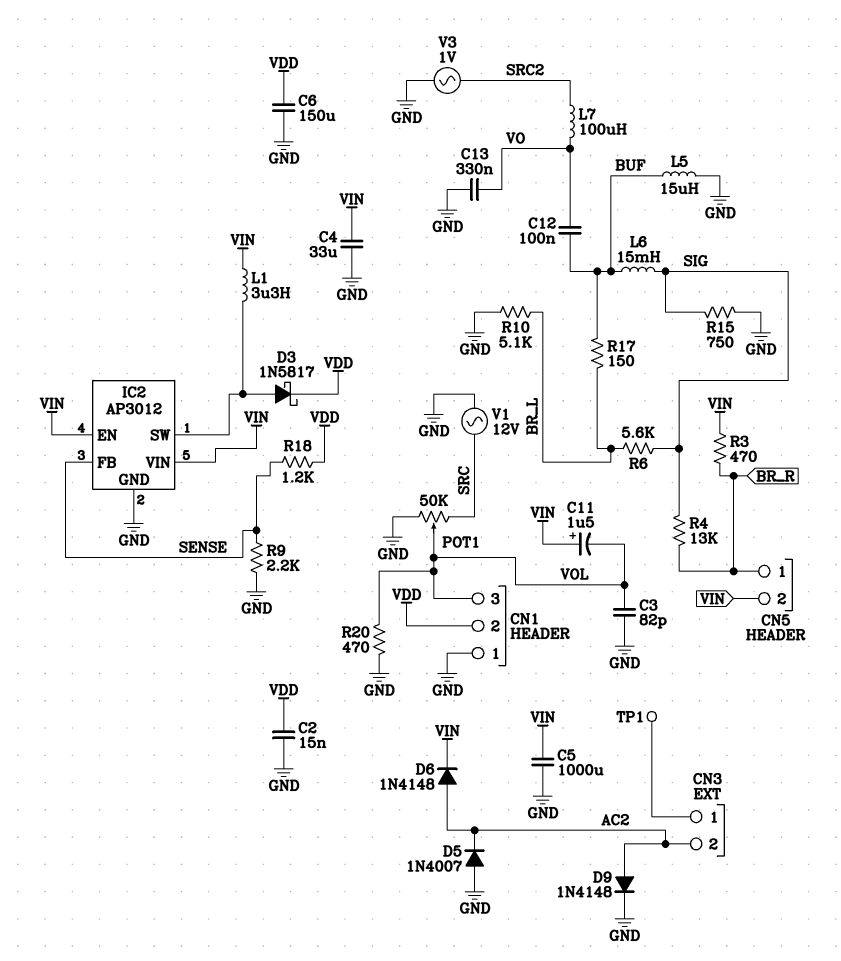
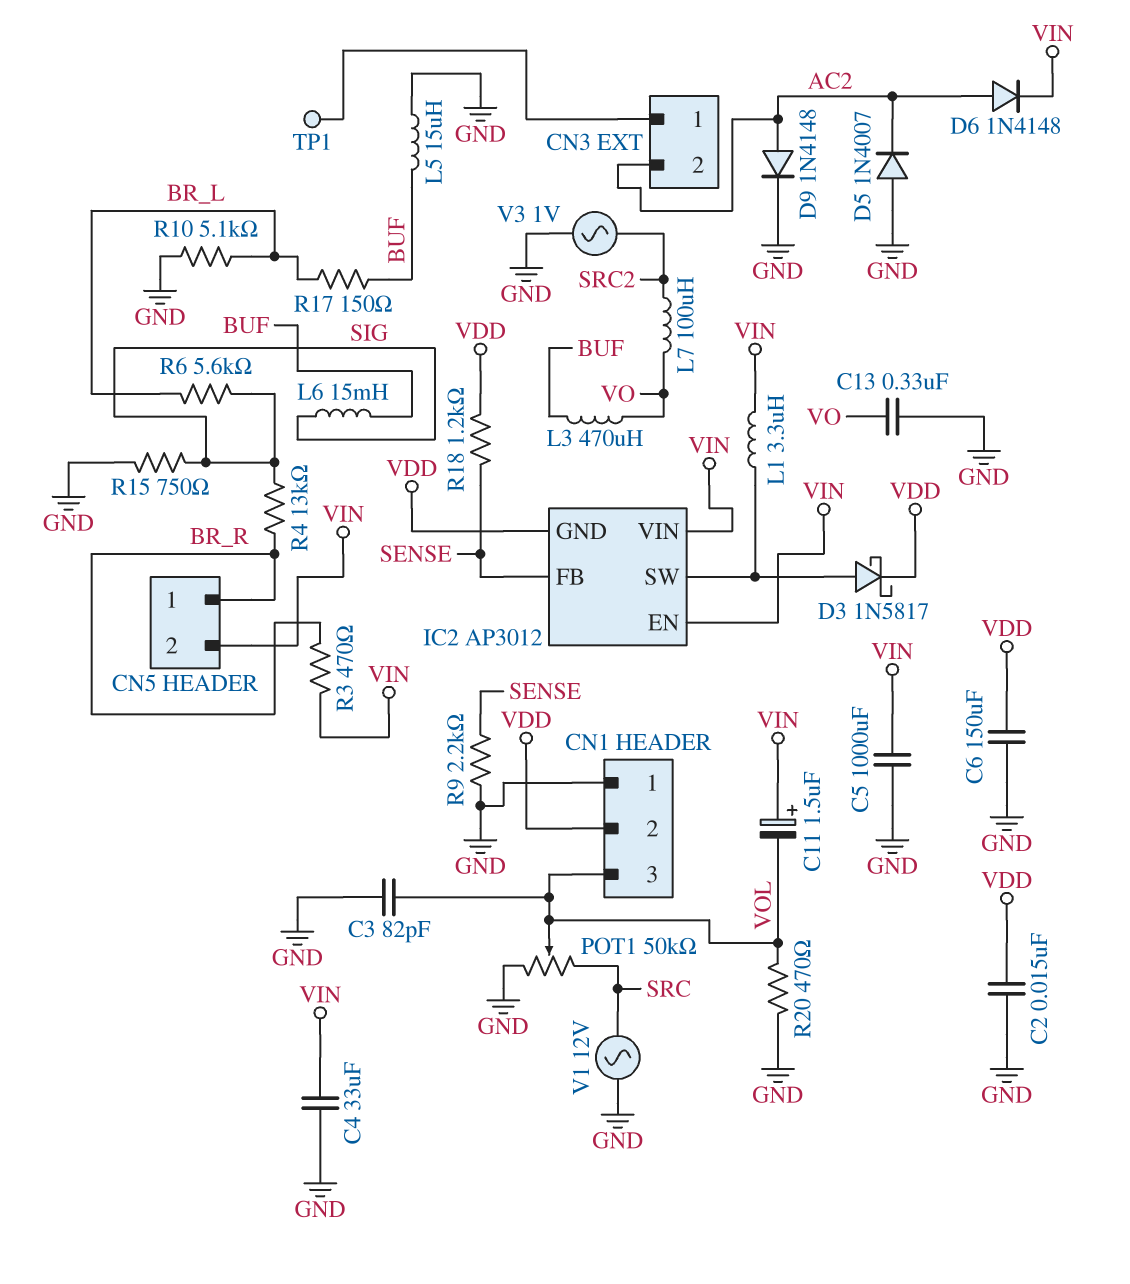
C12: 100nF (BUF, VO) -> none
IC2 pin GND: GND -> VDD
L3: none -> 470uH (BUF, VO)

